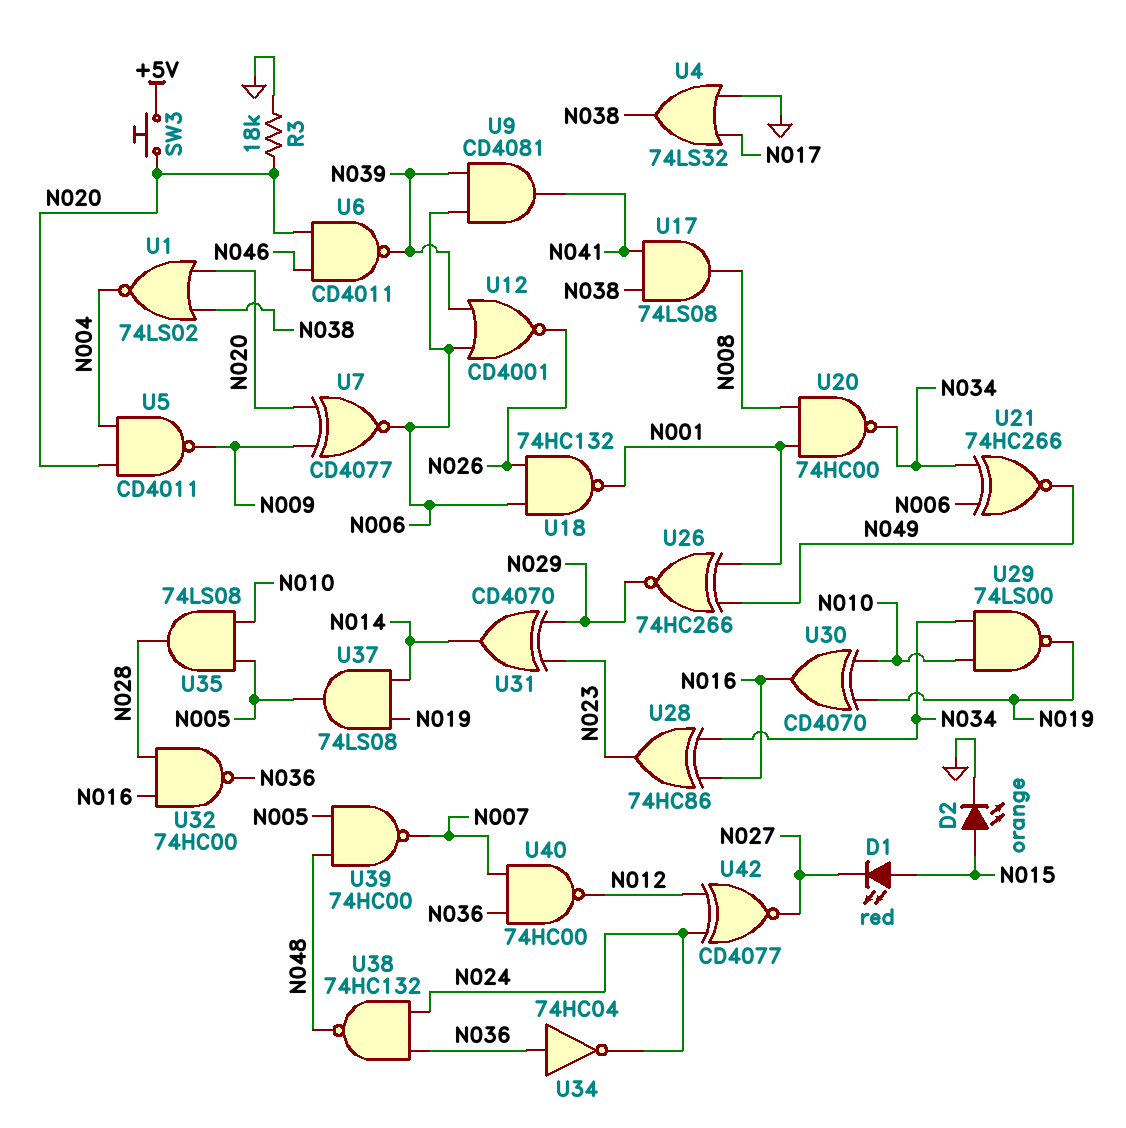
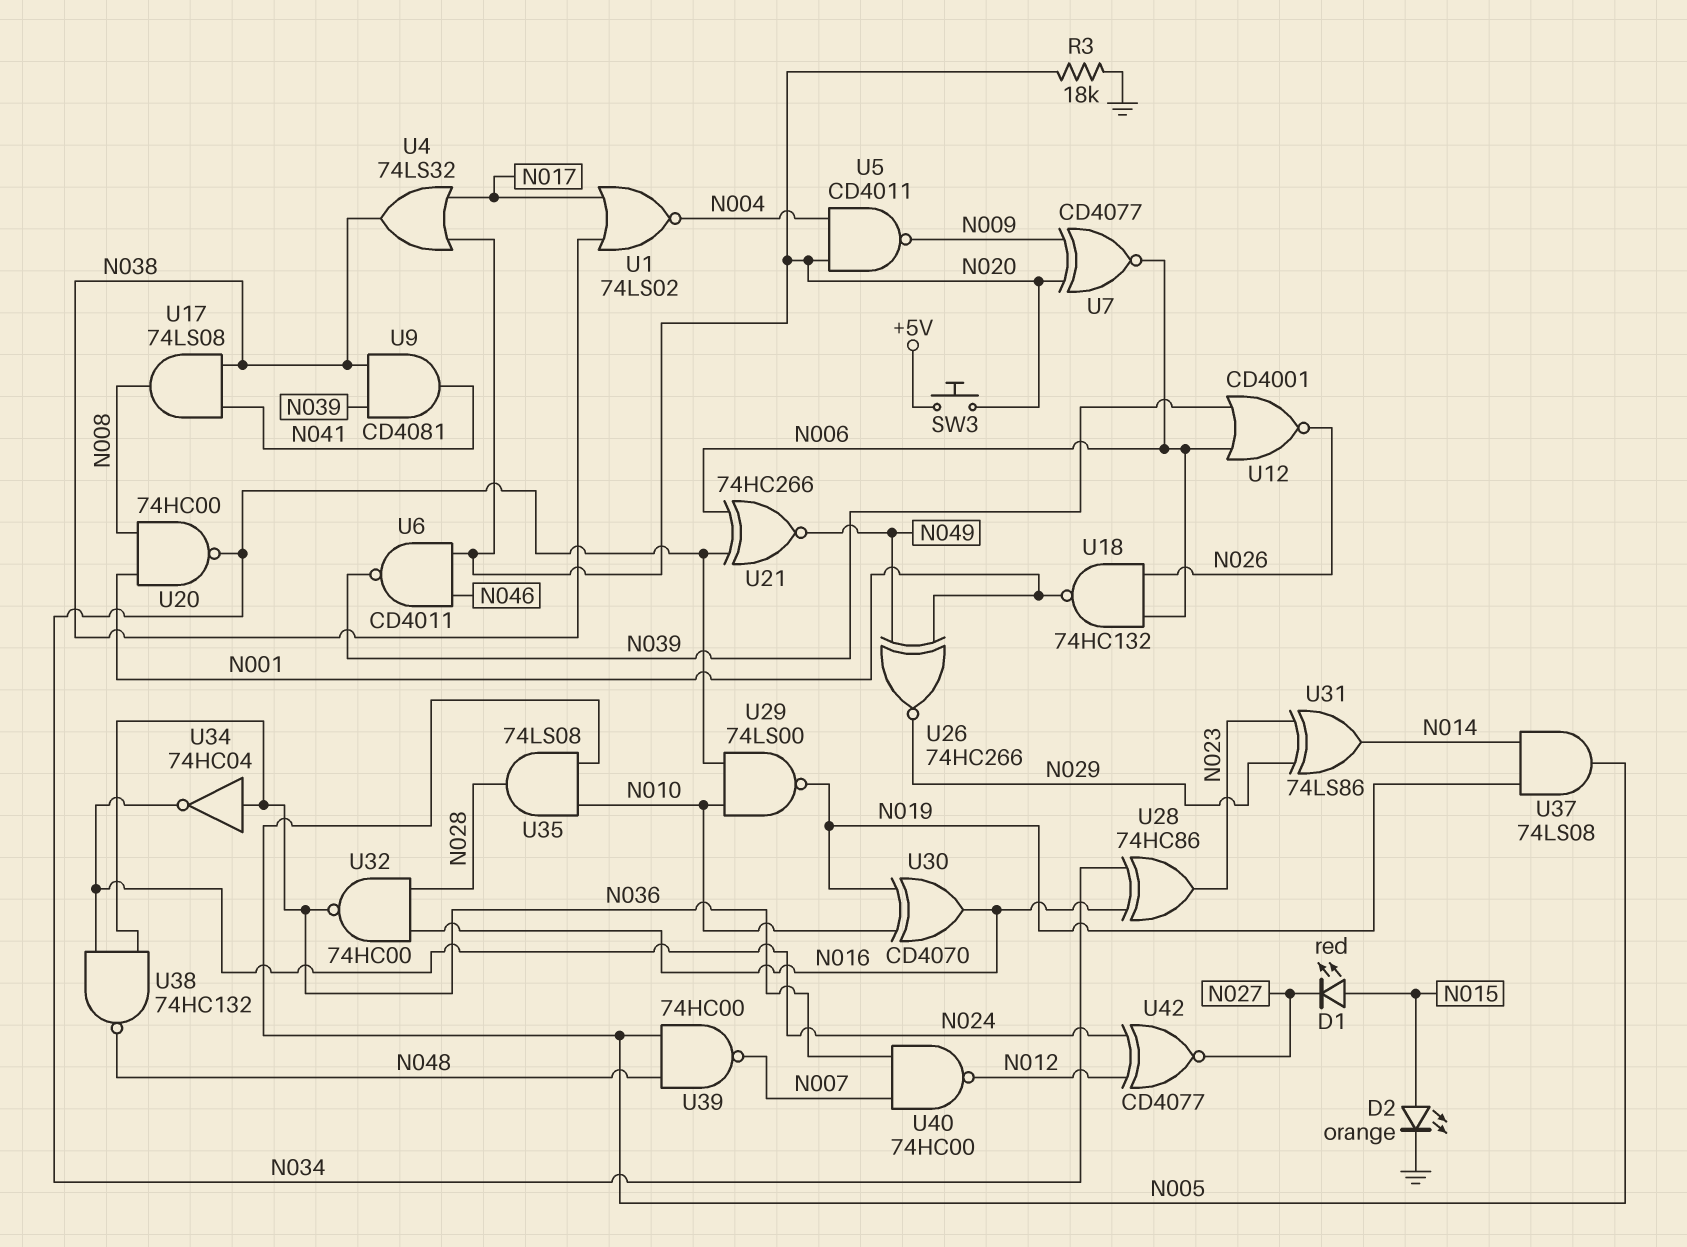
U1: NOR 74LS02 (in N020, in N038, out N004) -> NOR 74LS02 (in N017, in N038, out N004)
U4: OR 74LS32 (in GND, in N017, out N038) -> OR 74LS32 (in N017, in N020, out N038)
U9: AND CD4081 (in N006, in N039, out N041) -> AND CD4081 (in N038, in N039, out N041)
U31: XOR CD4070 (in N023, in N029, out N014) -> XOR 74LS86 (in N023, in N029, out N014)

